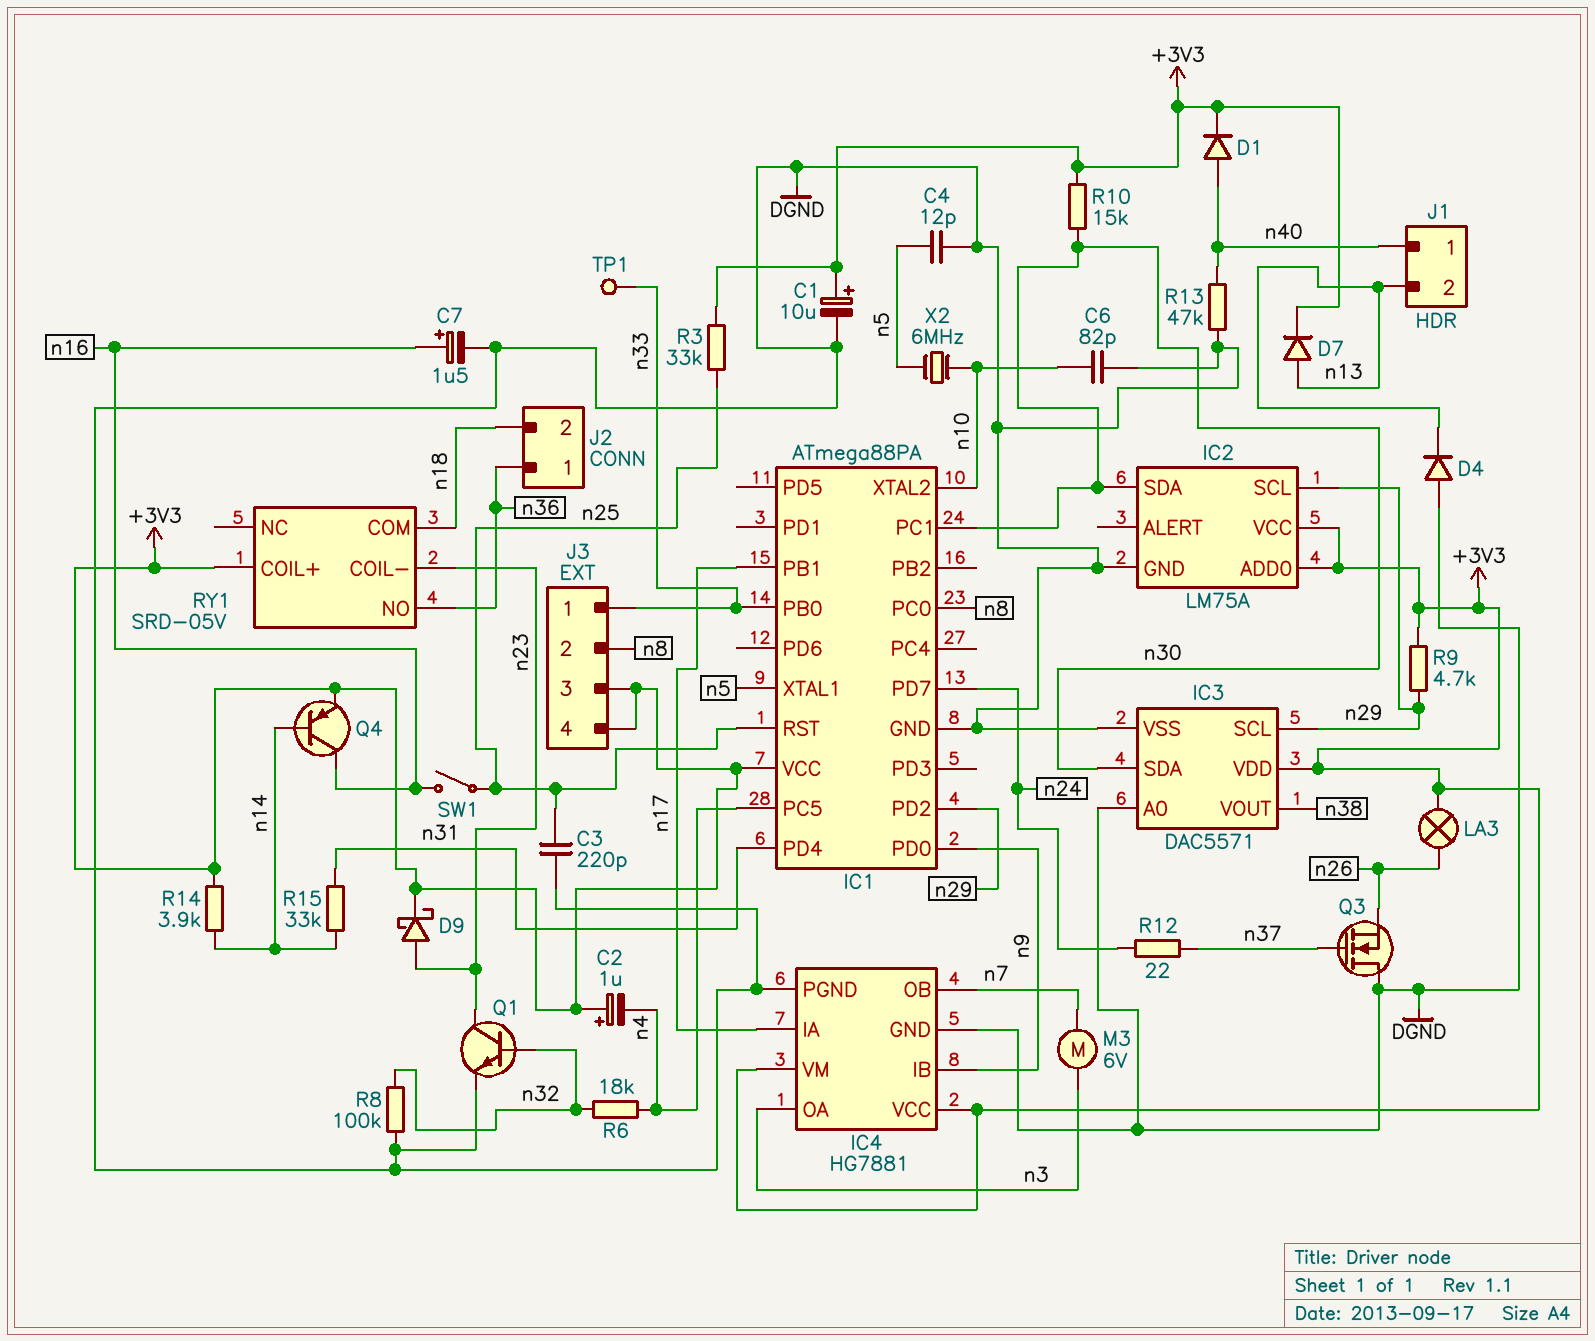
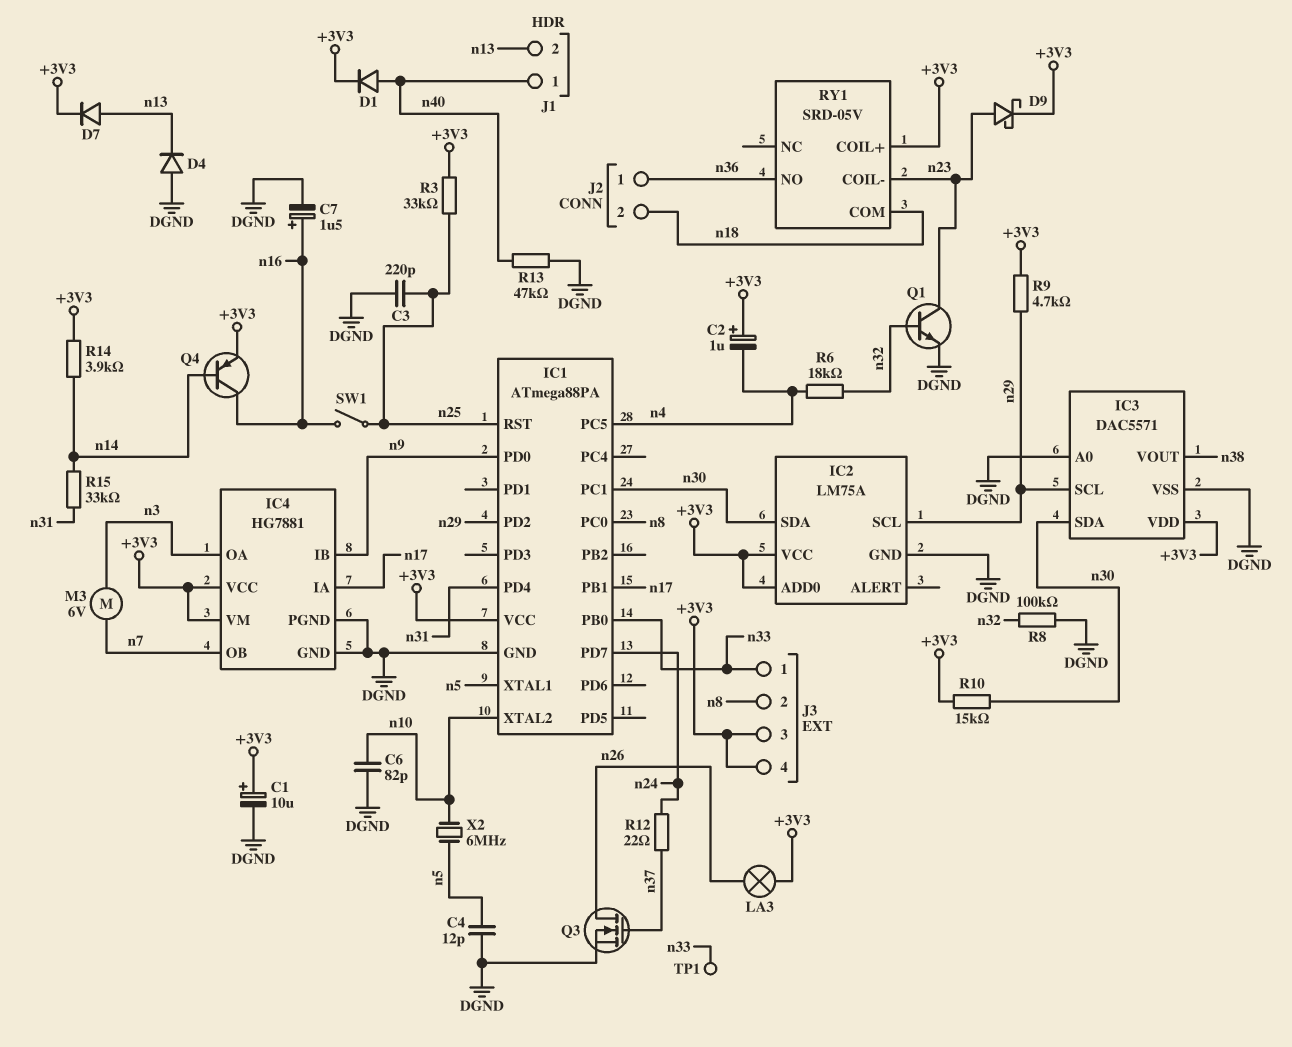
Q3: NMOS (G n37, D DGND, S n26) -> NMOS (G n37, D n26, S DGND)

